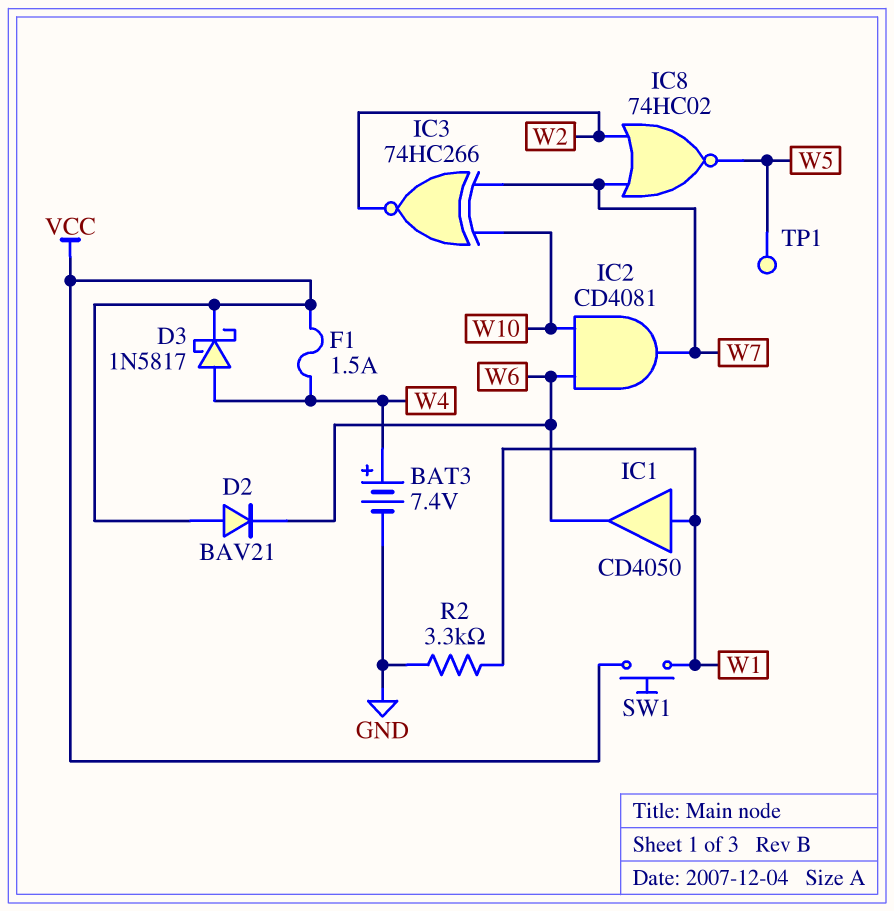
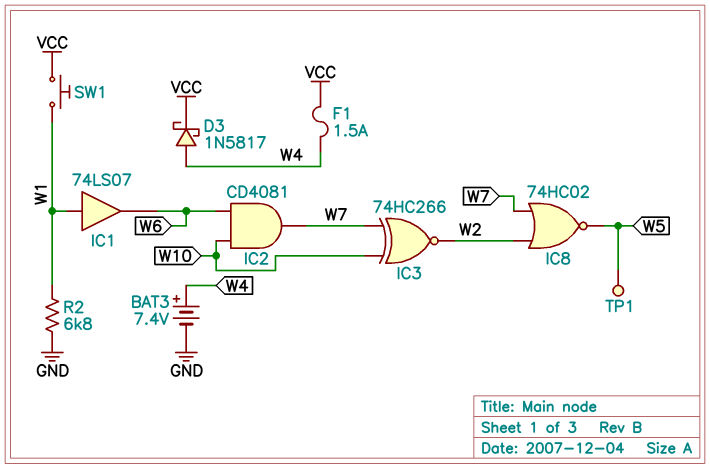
D2: diode BAV21 (A VCC, K W6) -> none
IC1: buffer CD4050 (in W1, out W6) -> buffer 74LS07 (in W1, out W6)
R2: 3.3k (GND, W1) -> 6.8k (GND, W1)

